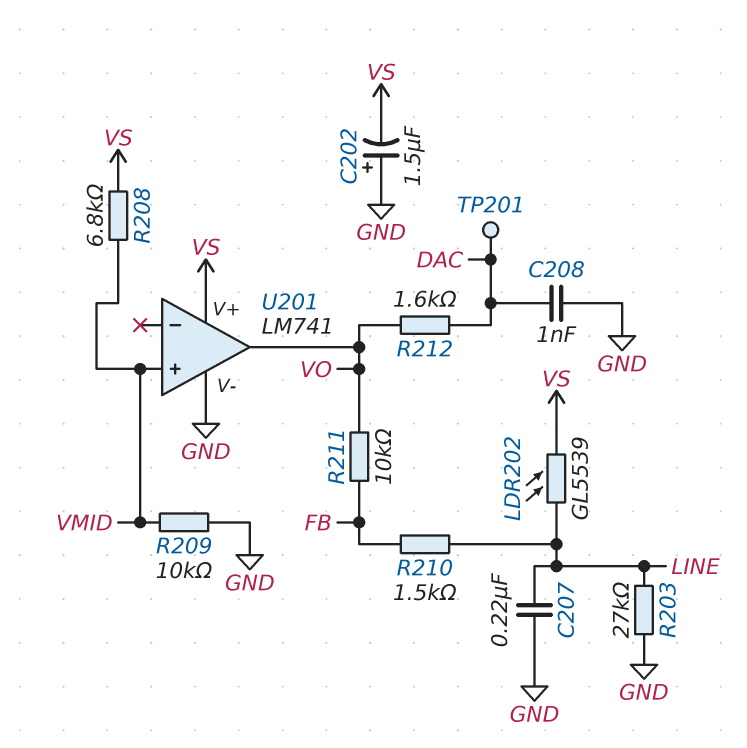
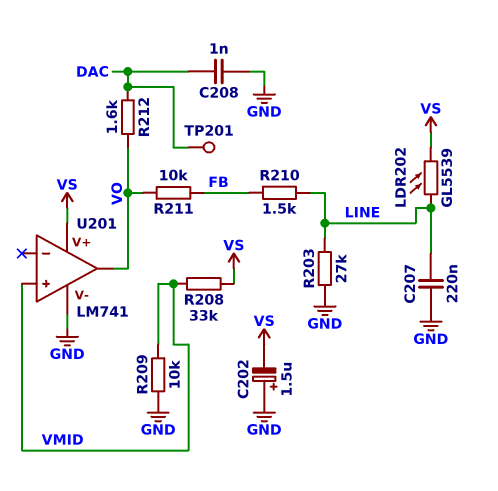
R208: 6.8k (VMID, VS) -> 33k (VMID, VS)

